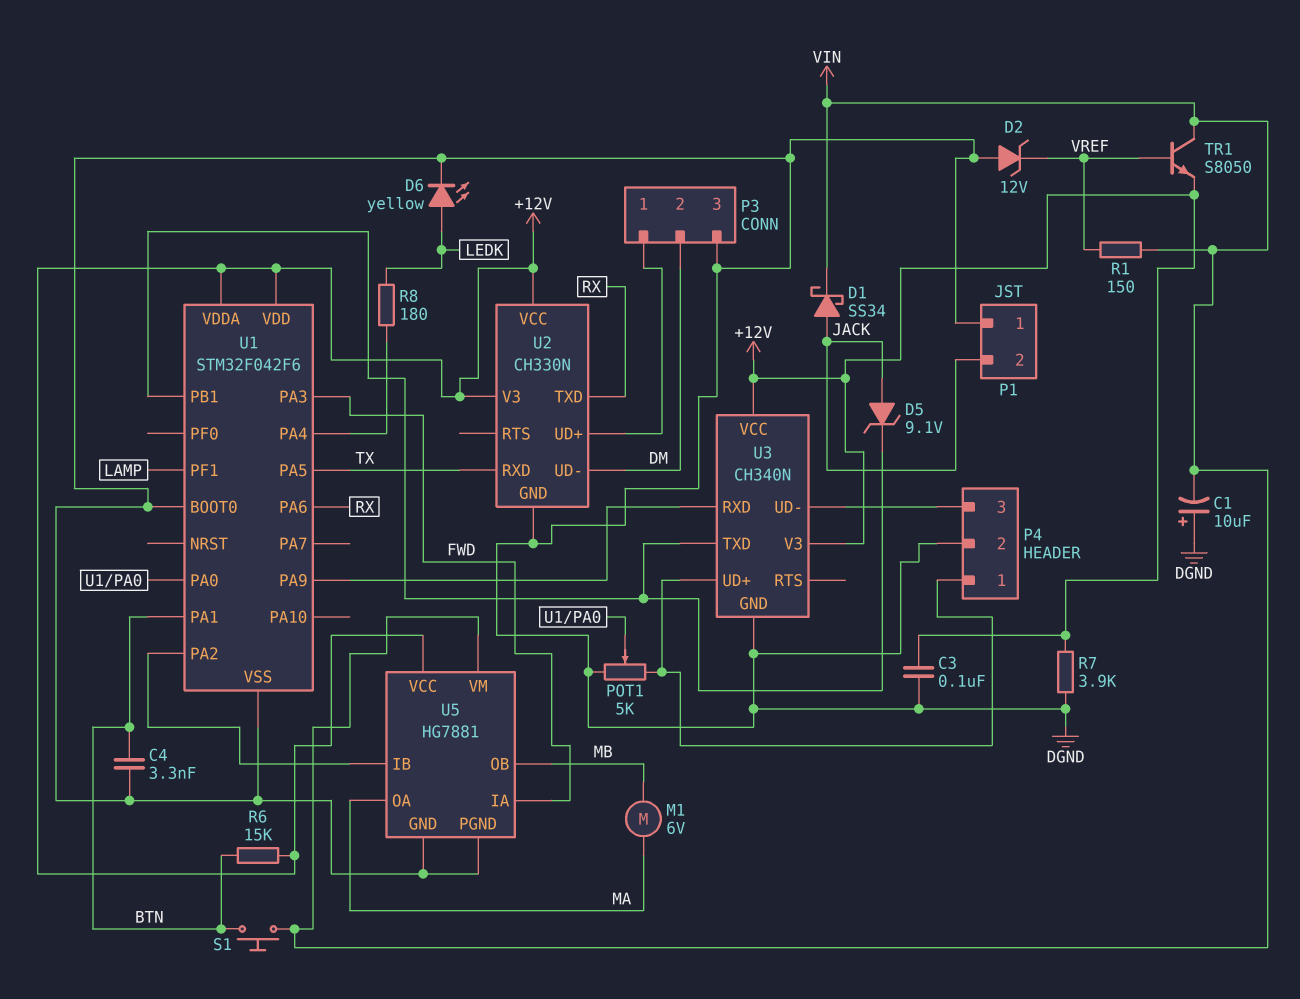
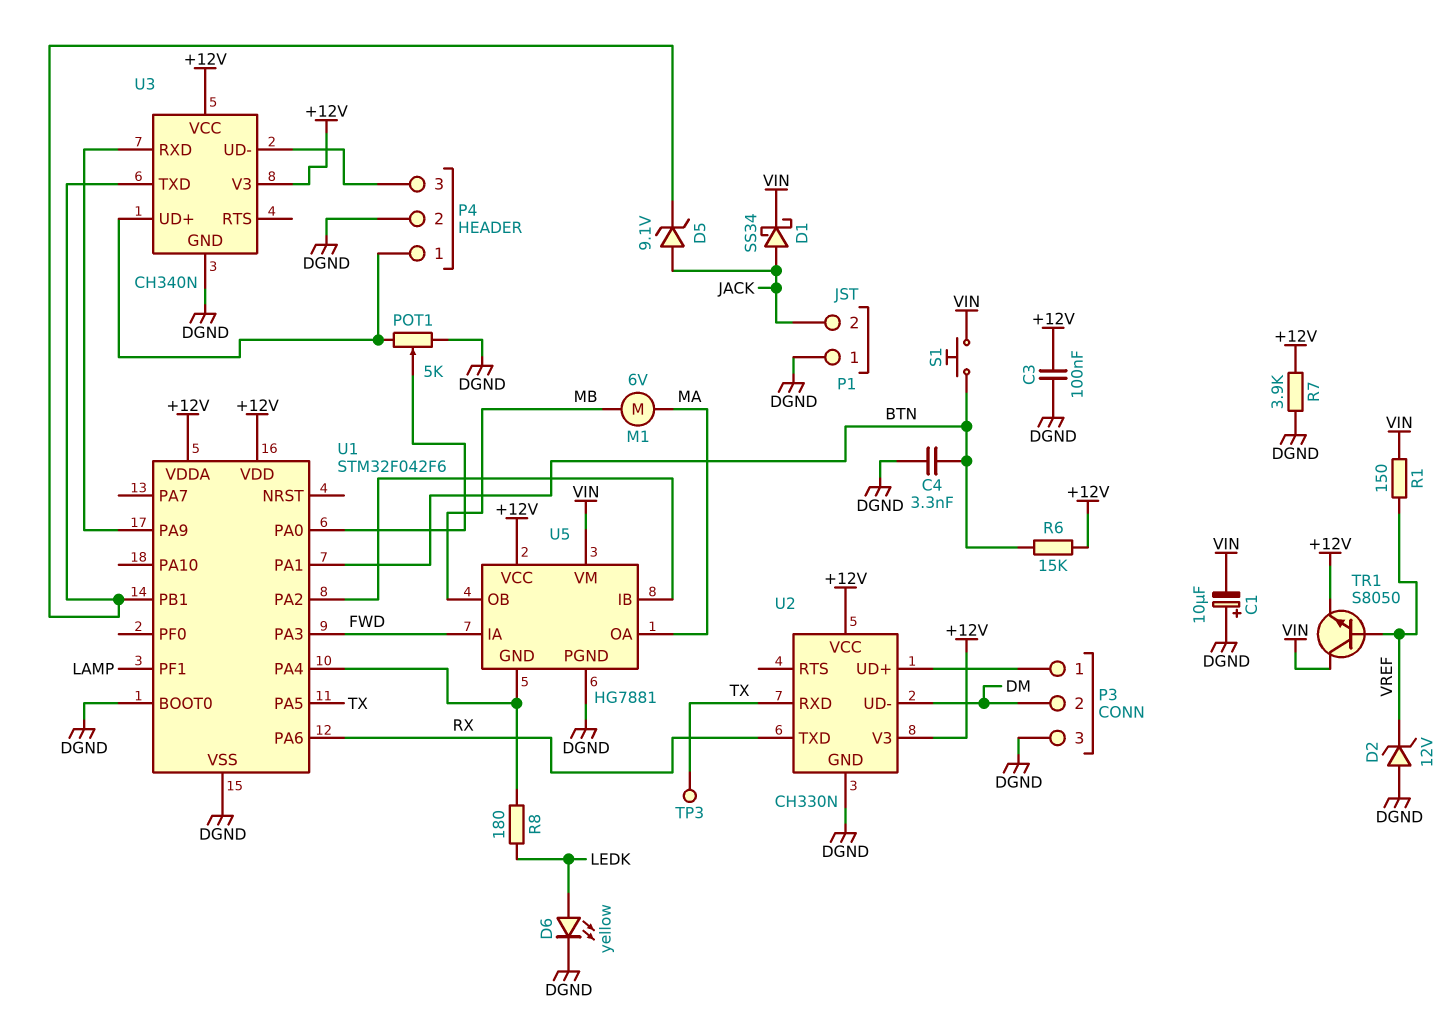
TP3: none -> test point (TX)
U5 pin GND: DGND -> U1/PA4

